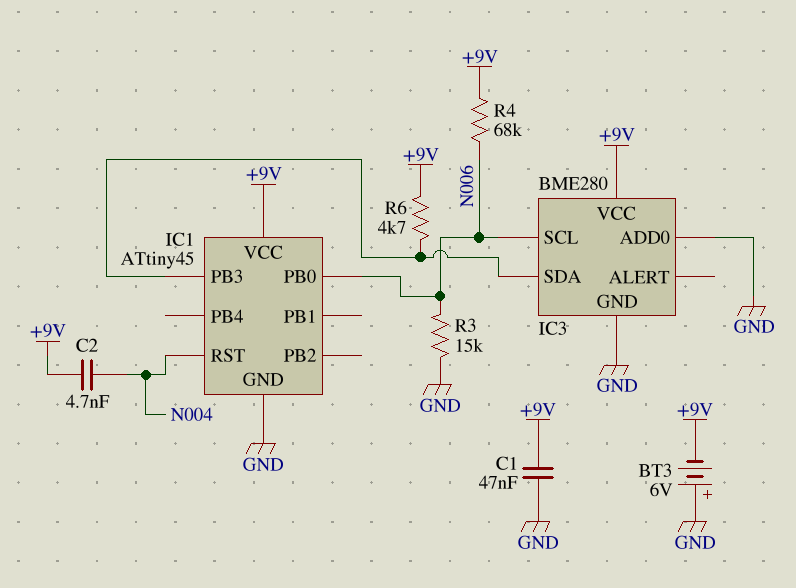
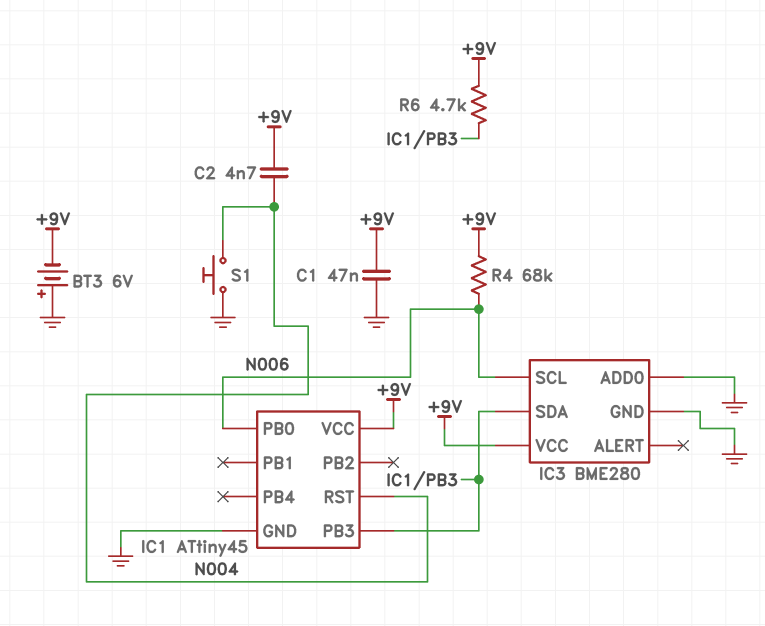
R3: 15k (GND, N006) -> none
S1: none -> button (GND, N004)

